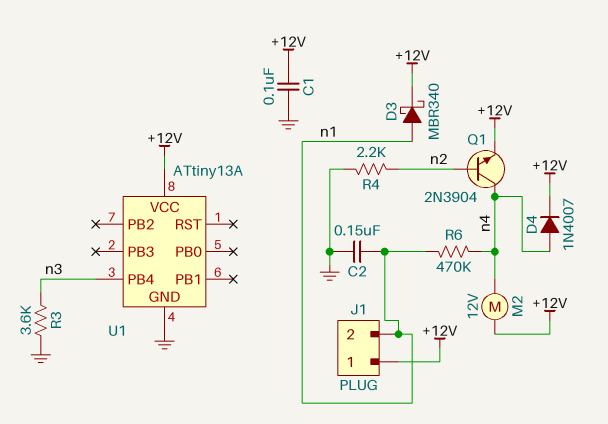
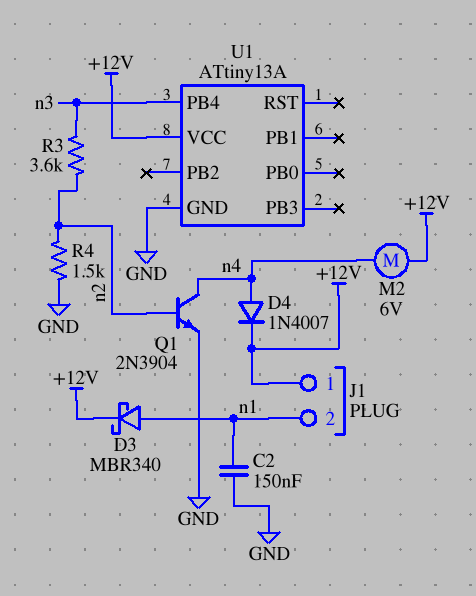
C1: 100nF (+12V, GND) -> none
M2: motor 12V (+12V, n4) -> motor 6V (+12V, n4)
Q1: NPN 2N3904 (B n2, C n4, E +12V) -> NPN 2N3904 (B n2, C n4, E GND)
R3: 3.6k (GND, n3) -> 3.6k (n2, n3)
R4: 2.2k (GND, n2) -> 1.5k (GND, n2)
R6: 470k (n1, n4) -> none

